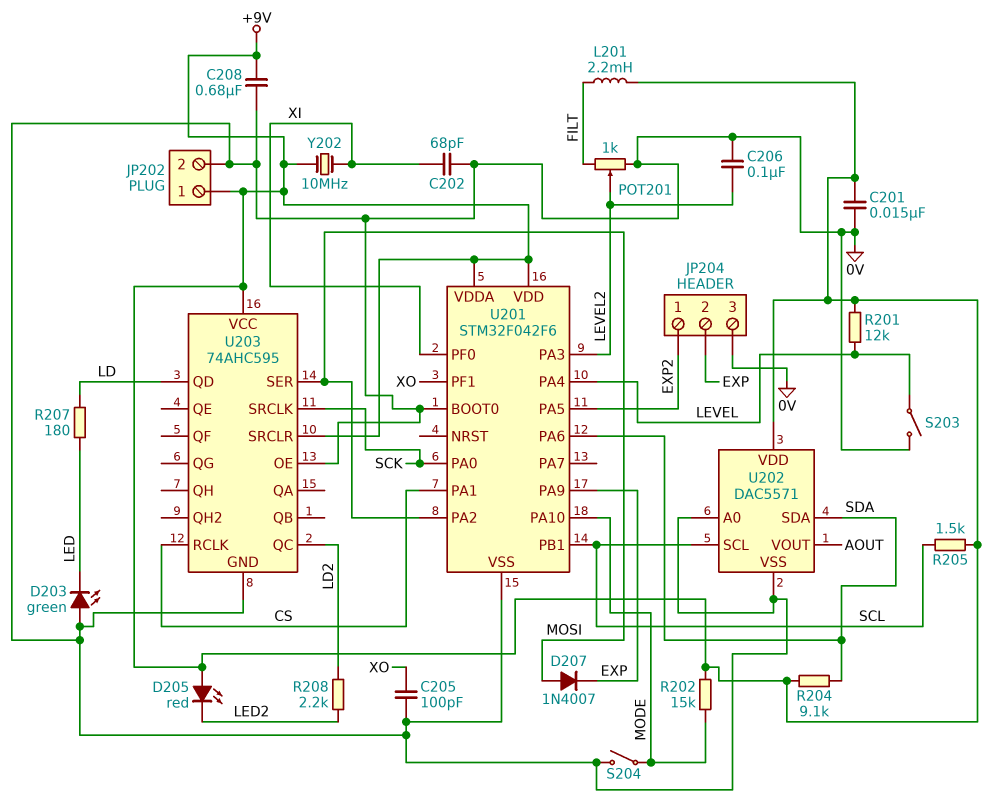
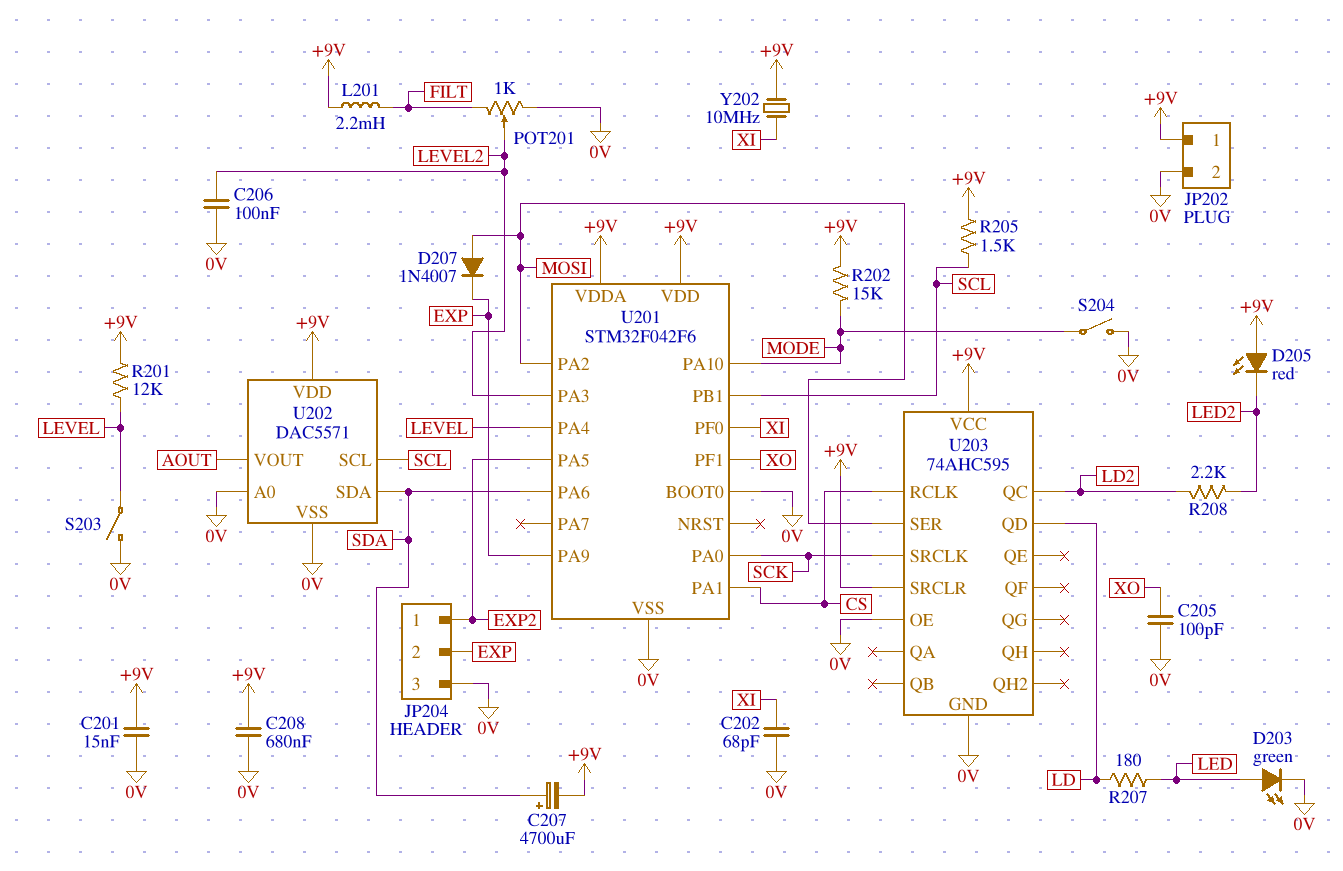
C207: none -> 4700uF (plus SDA, minus +9V)
D203: LED green (A 0V, K LED) -> LED green (A LED, K 0V)
R204: 9.1k (+9V, SDA) -> none

